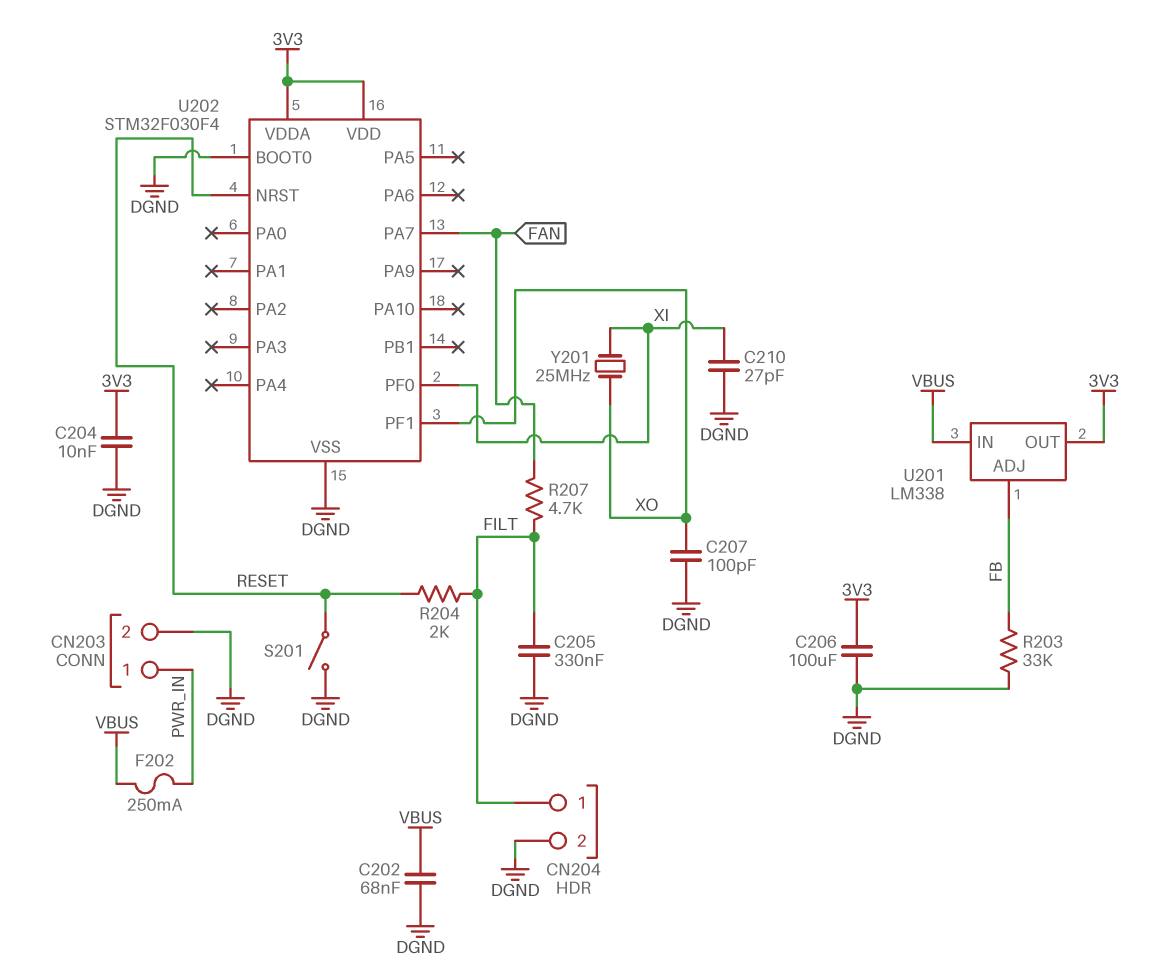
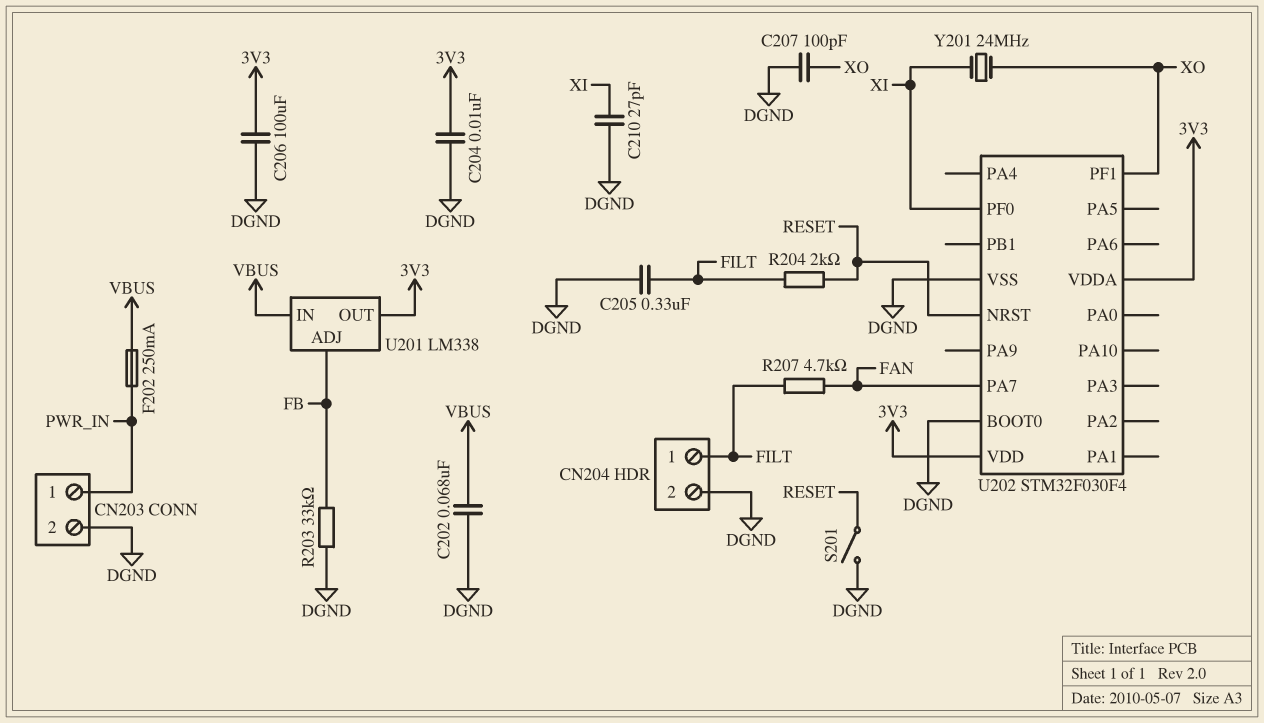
Y201: 25MHz (XI, XO) -> 24MHz (XI, XO)

